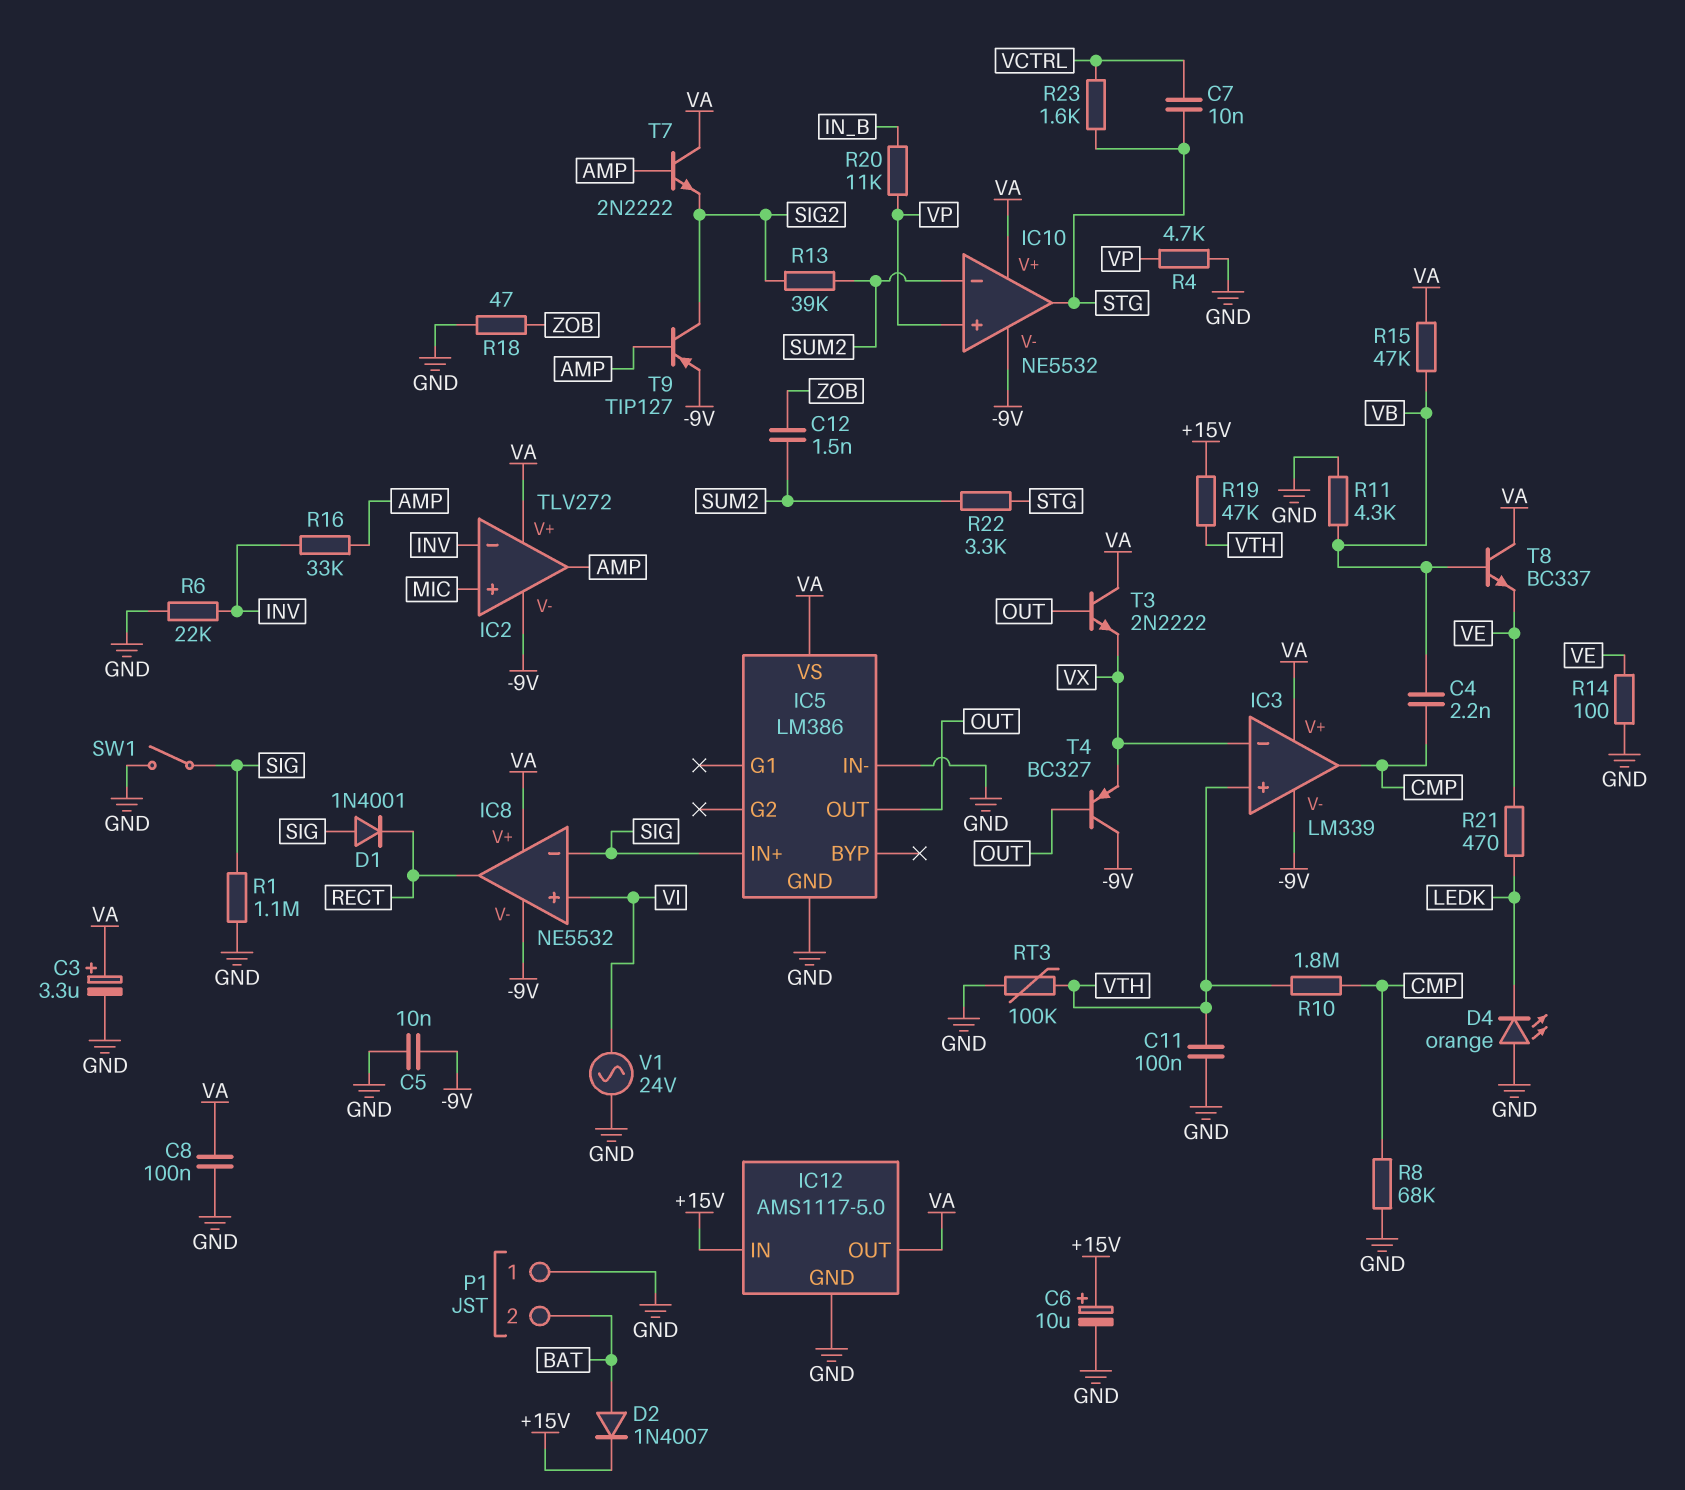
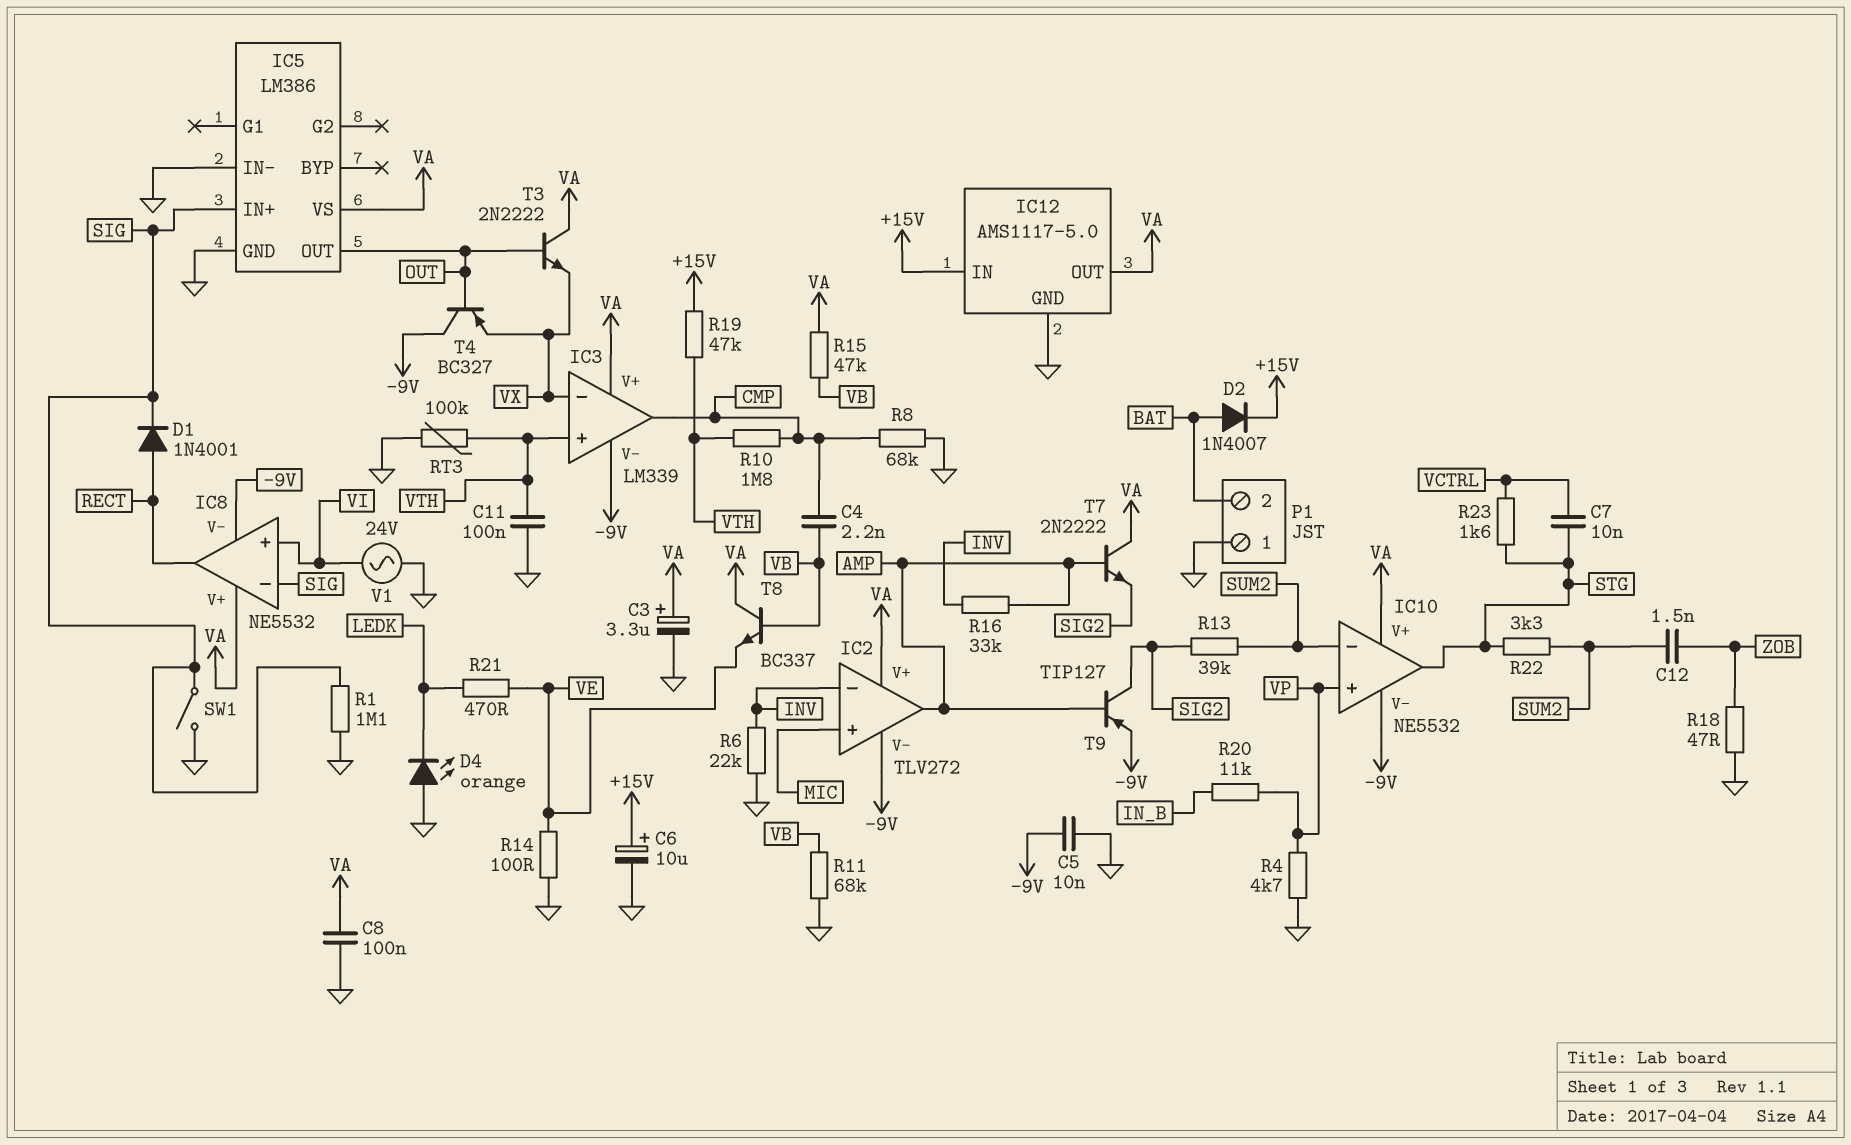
D1: diode 1N4001 (A SIG, K RECT) -> diode 1N4001 (A RECT, K SIG)
R11: 4.3k (GND, VB) -> 68k (GND, VB)

